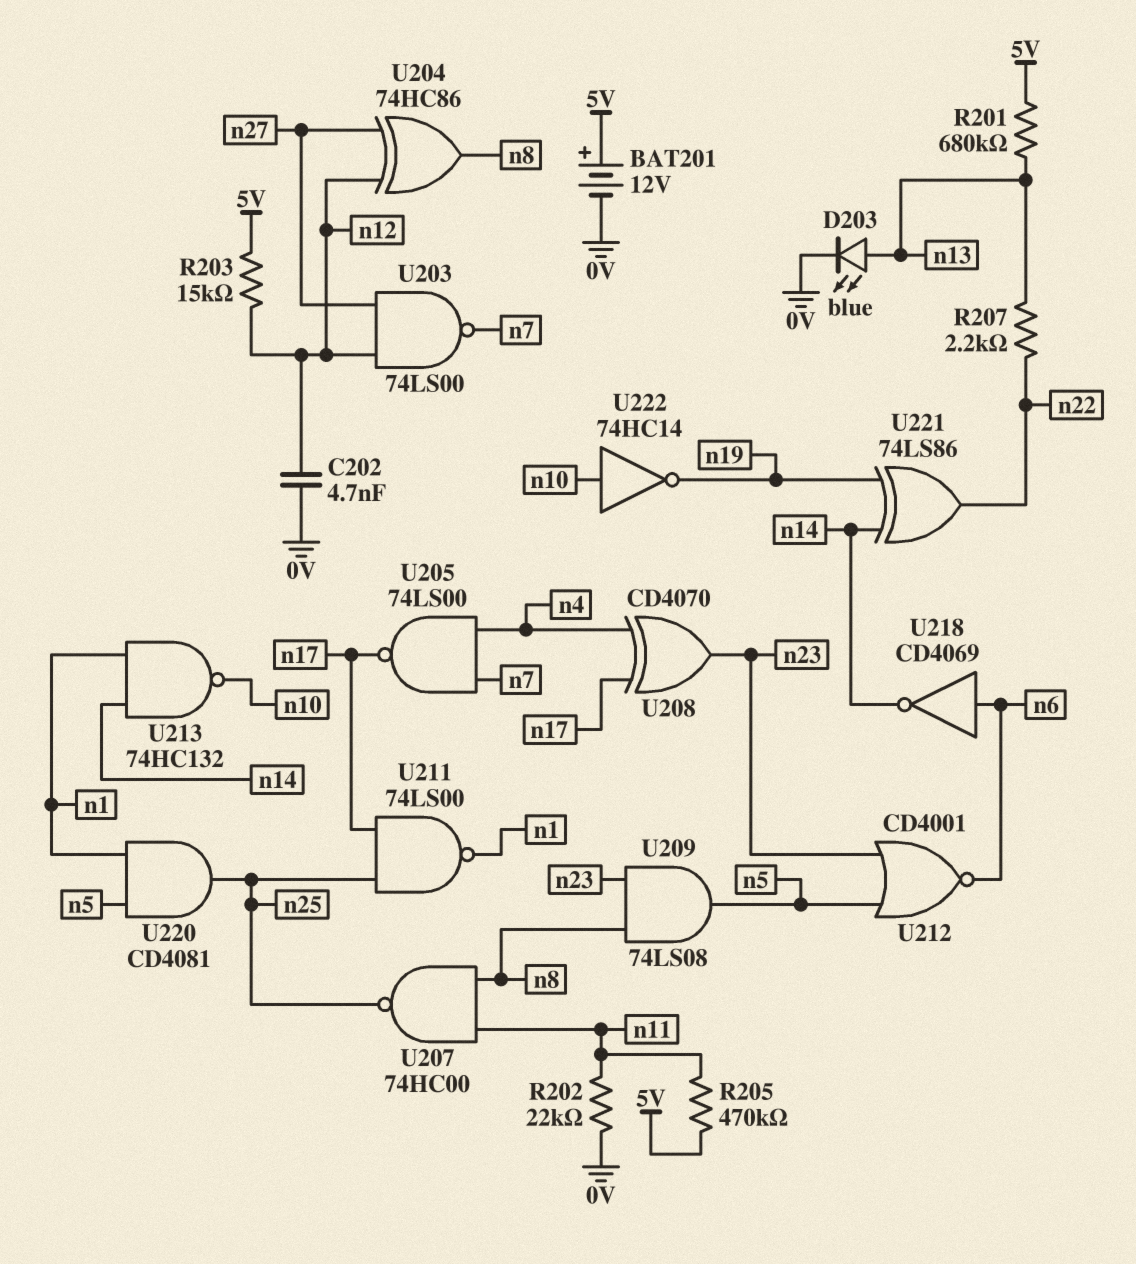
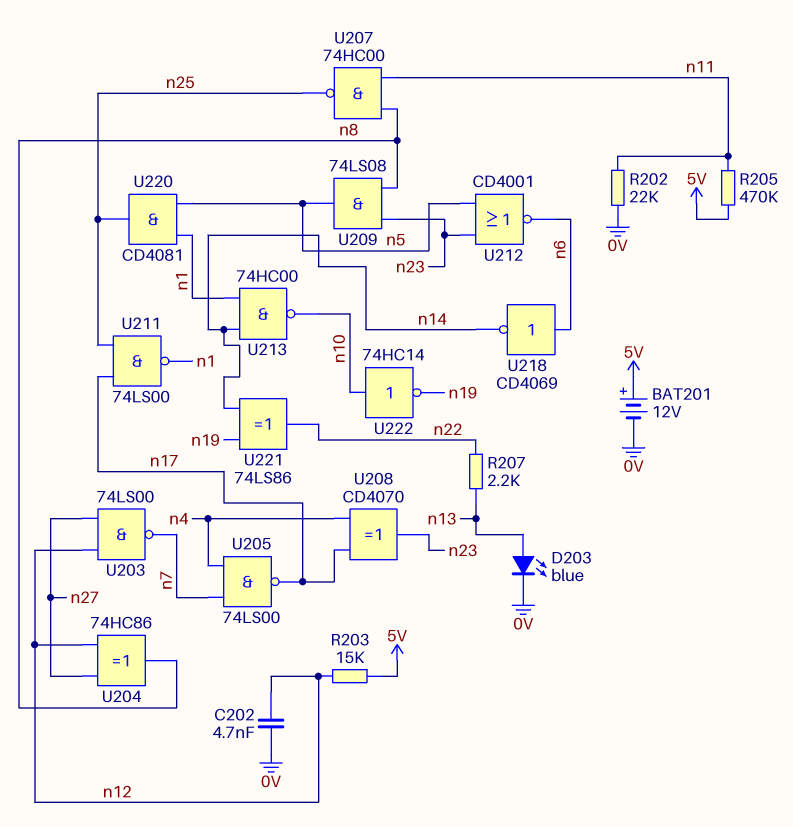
R201: 680k (5V, n13) -> none
U213: NAND 74HC132 (in n1, in n14, out n10) -> NAND 74HC00 (in n1, in n14, out n10)

